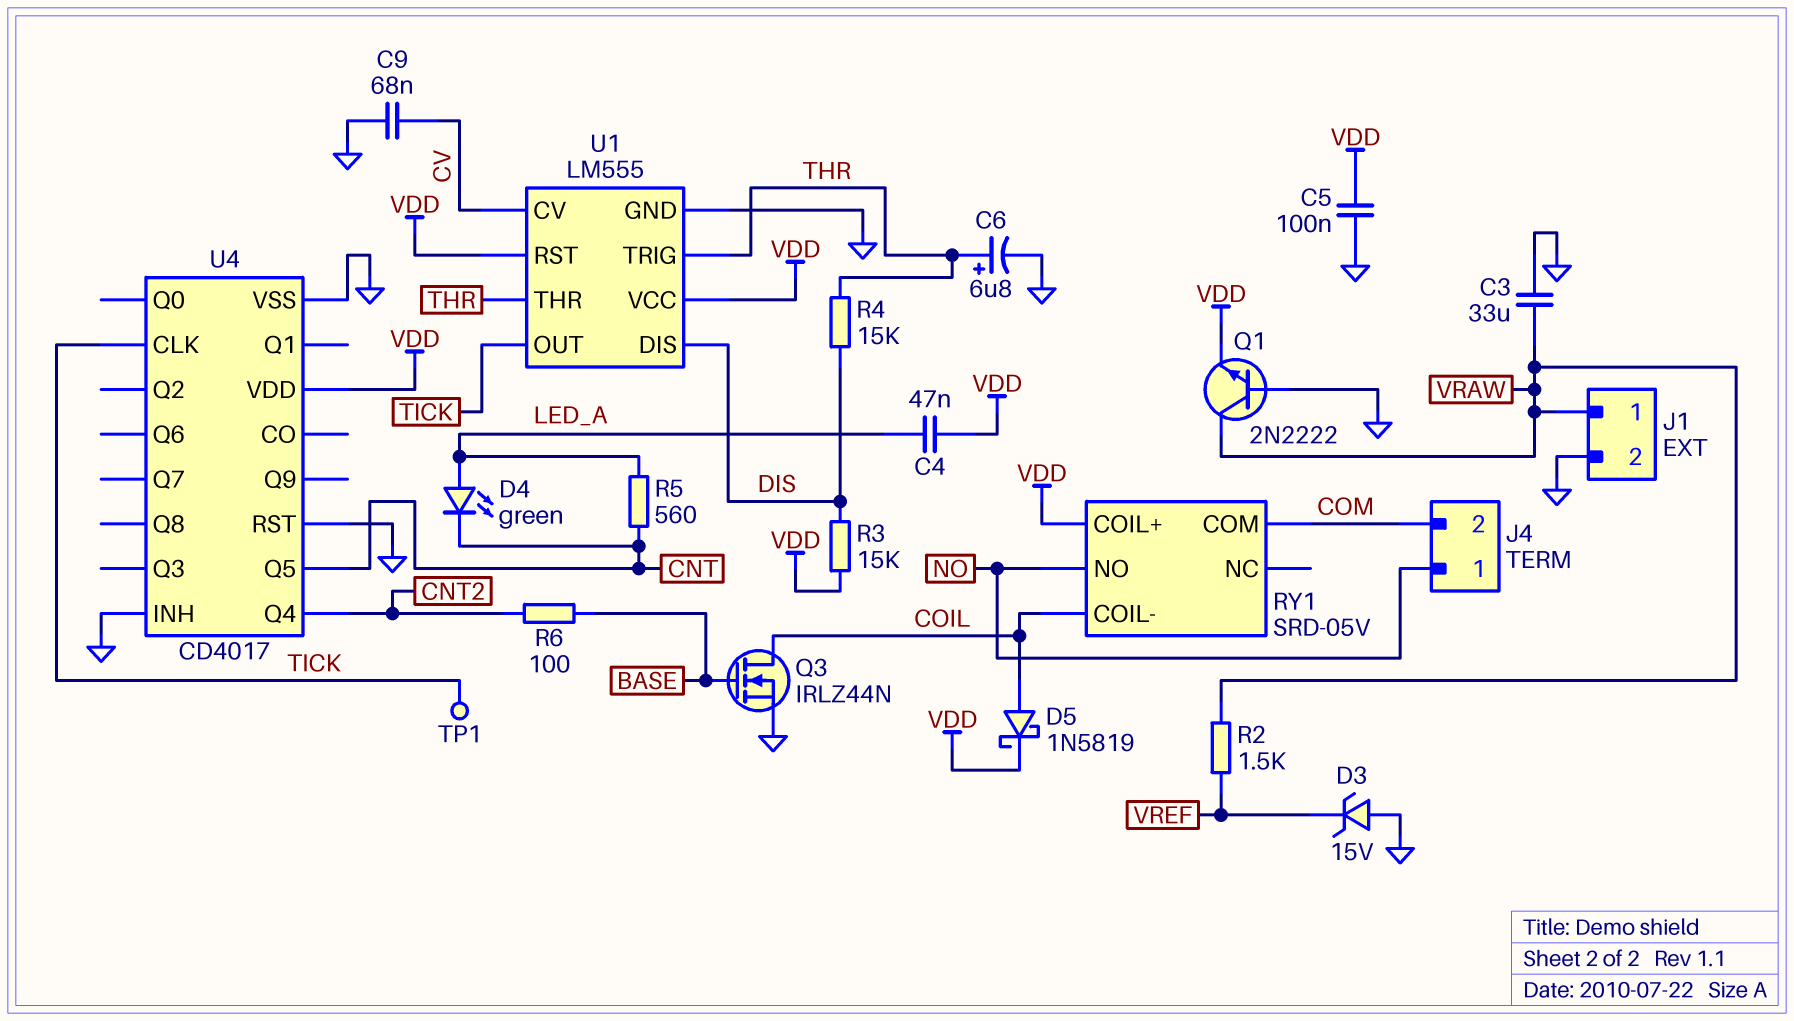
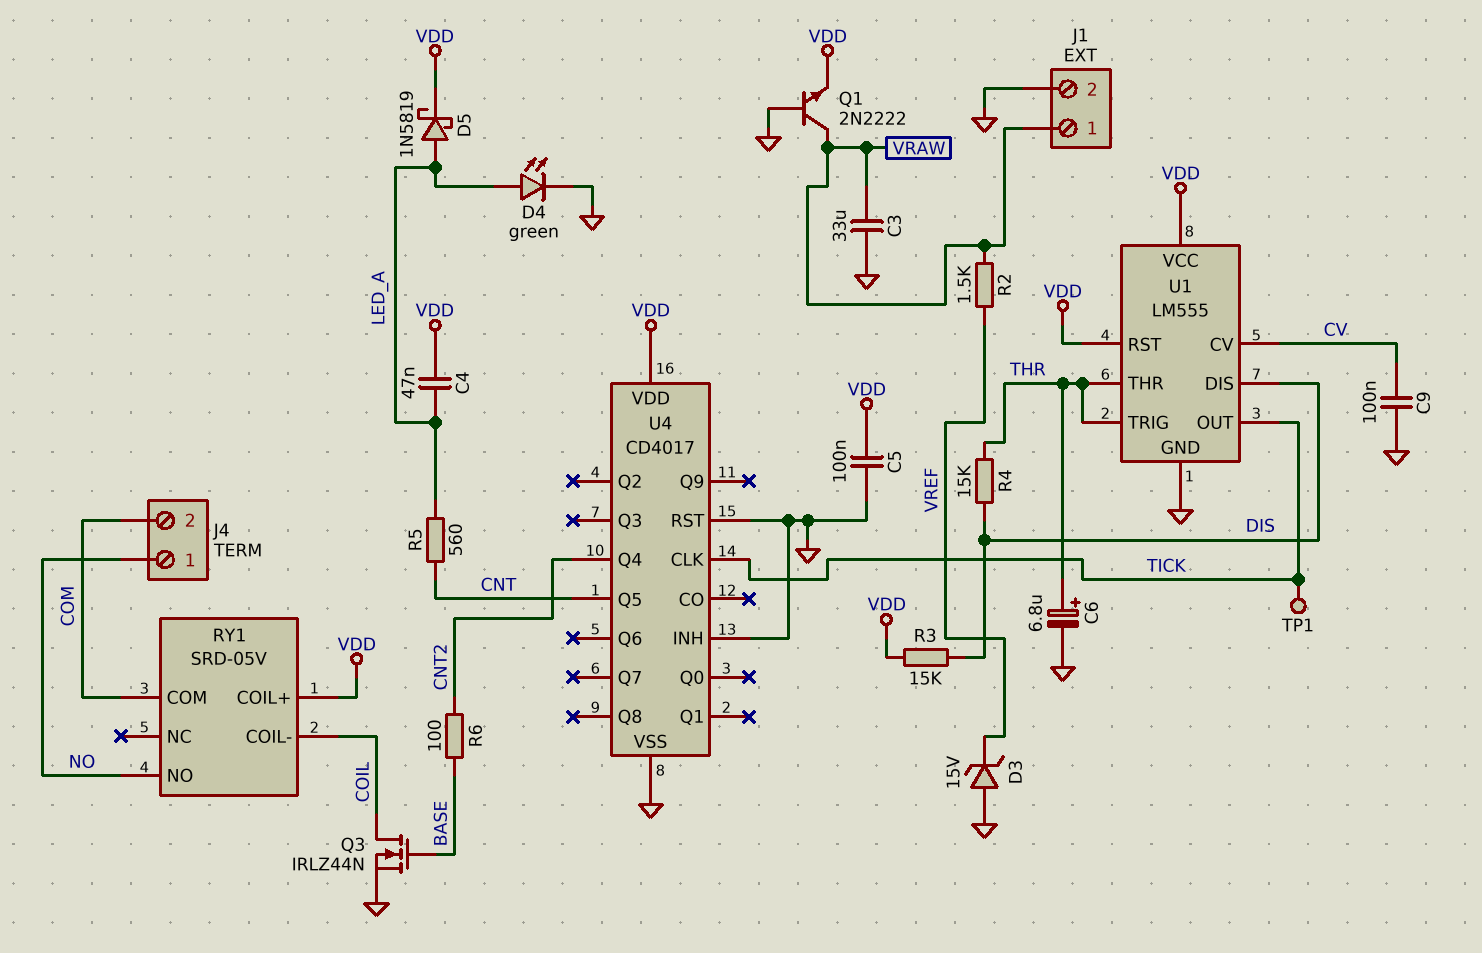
C9: 68nF (CV, GND) -> 100nF (CV, GND)
D4: LED green (A LED_A, K CNT) -> LED green (A LED_A, K GND)
D5: schottky 1N5819 (A COIL, K VDD) -> schottky 1N5819 (A LED_A, K VDD)

